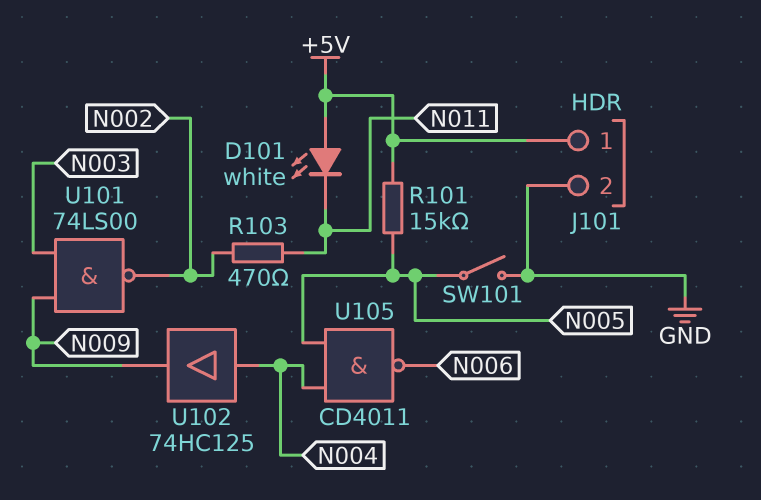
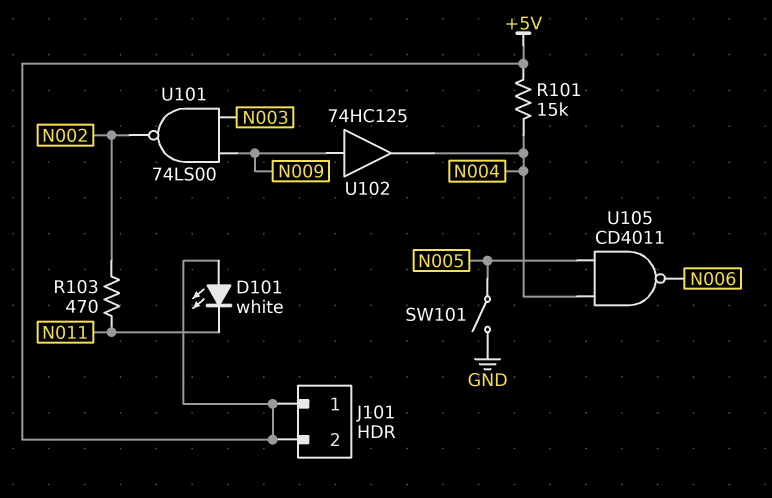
J101 pin 2: GND -> +5V
R101: 15k (+5V, N005) -> 15k (+5V, N004)
U102: buffer 74HC125 (in N004, out N009) -> buffer 74HC125 (in N009, out N004)

